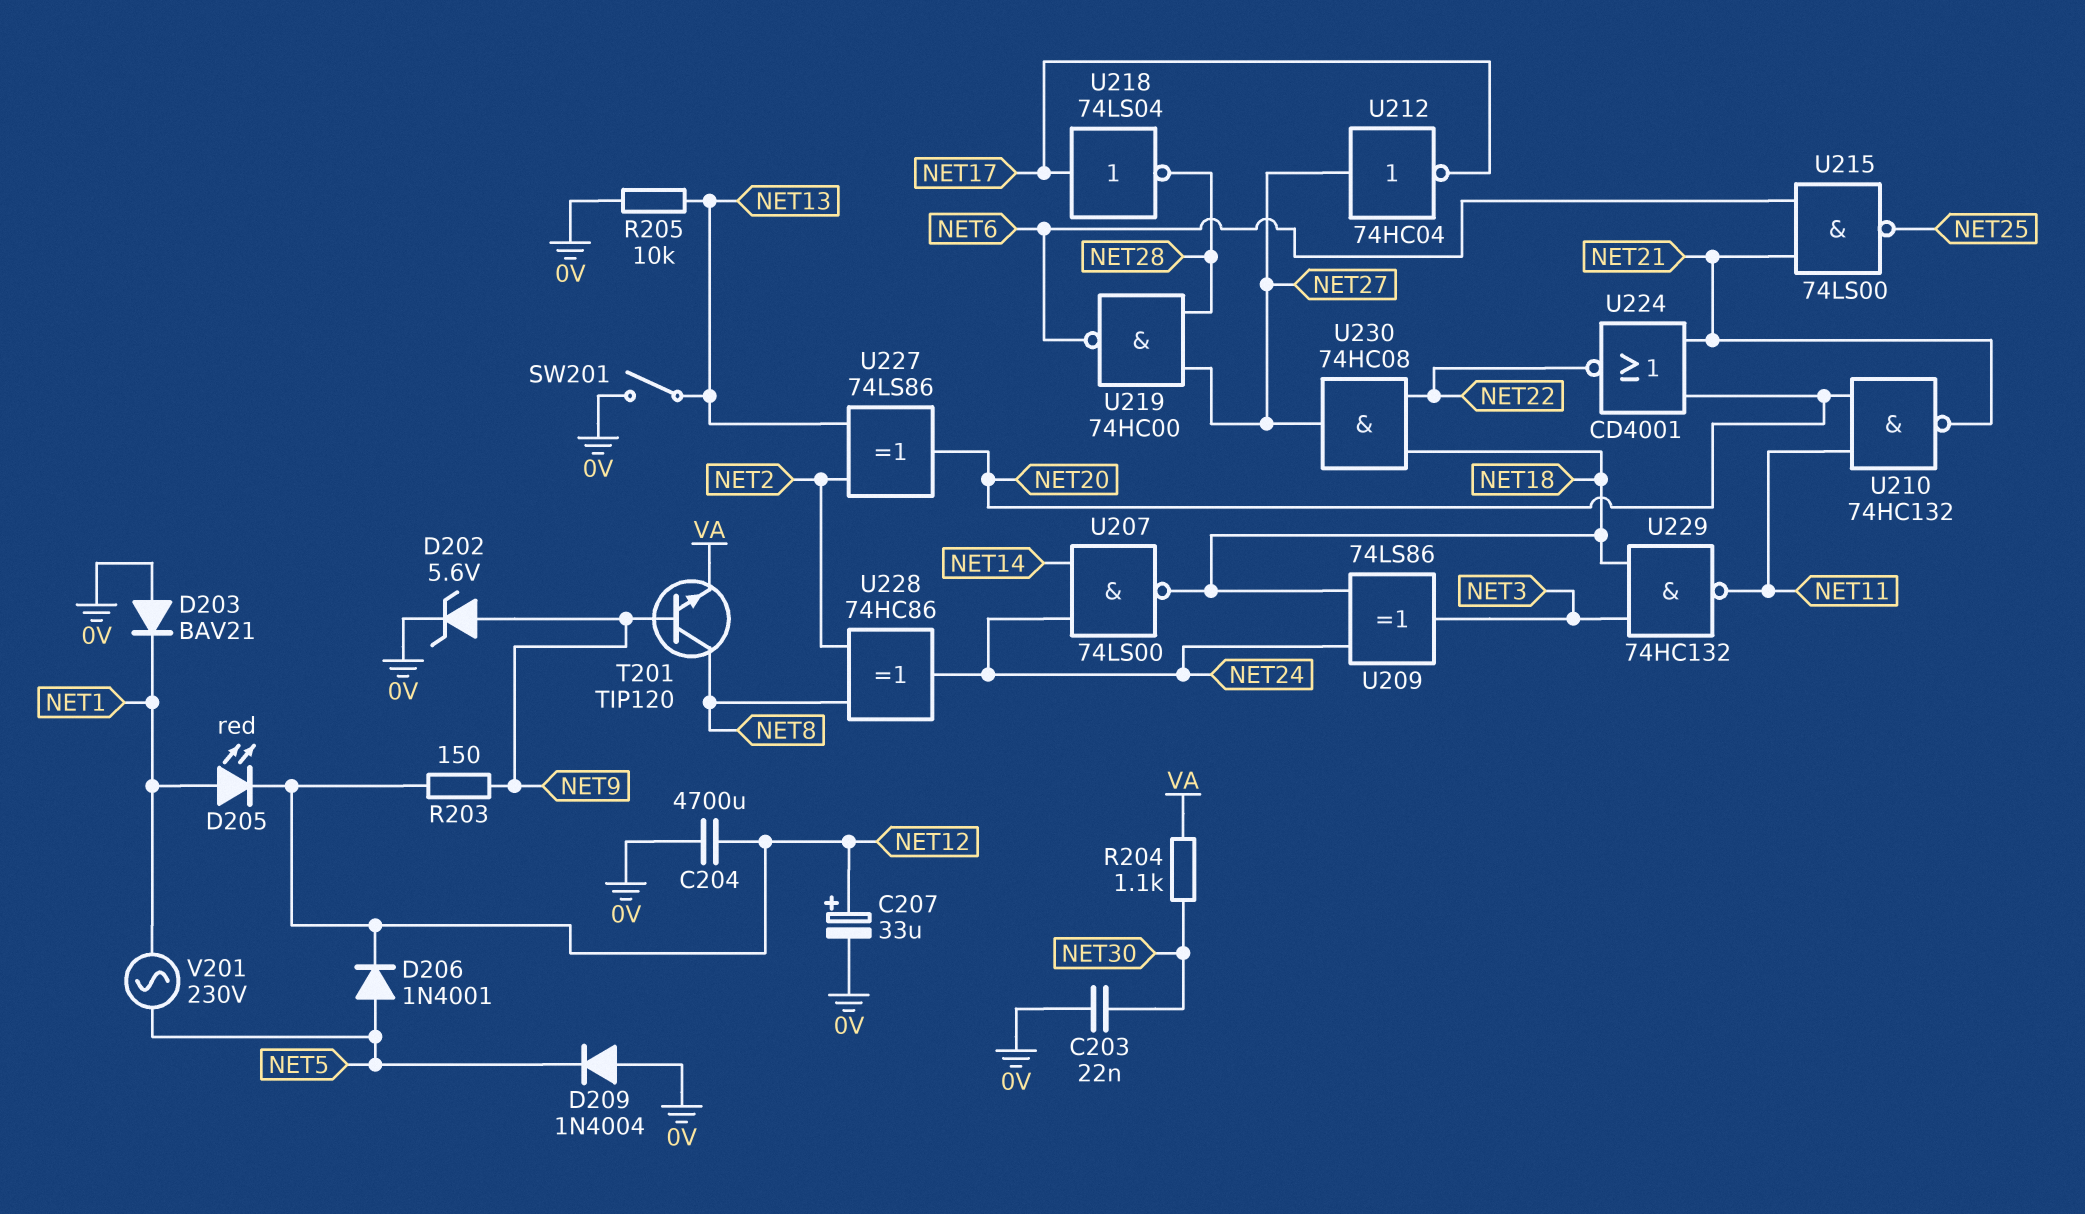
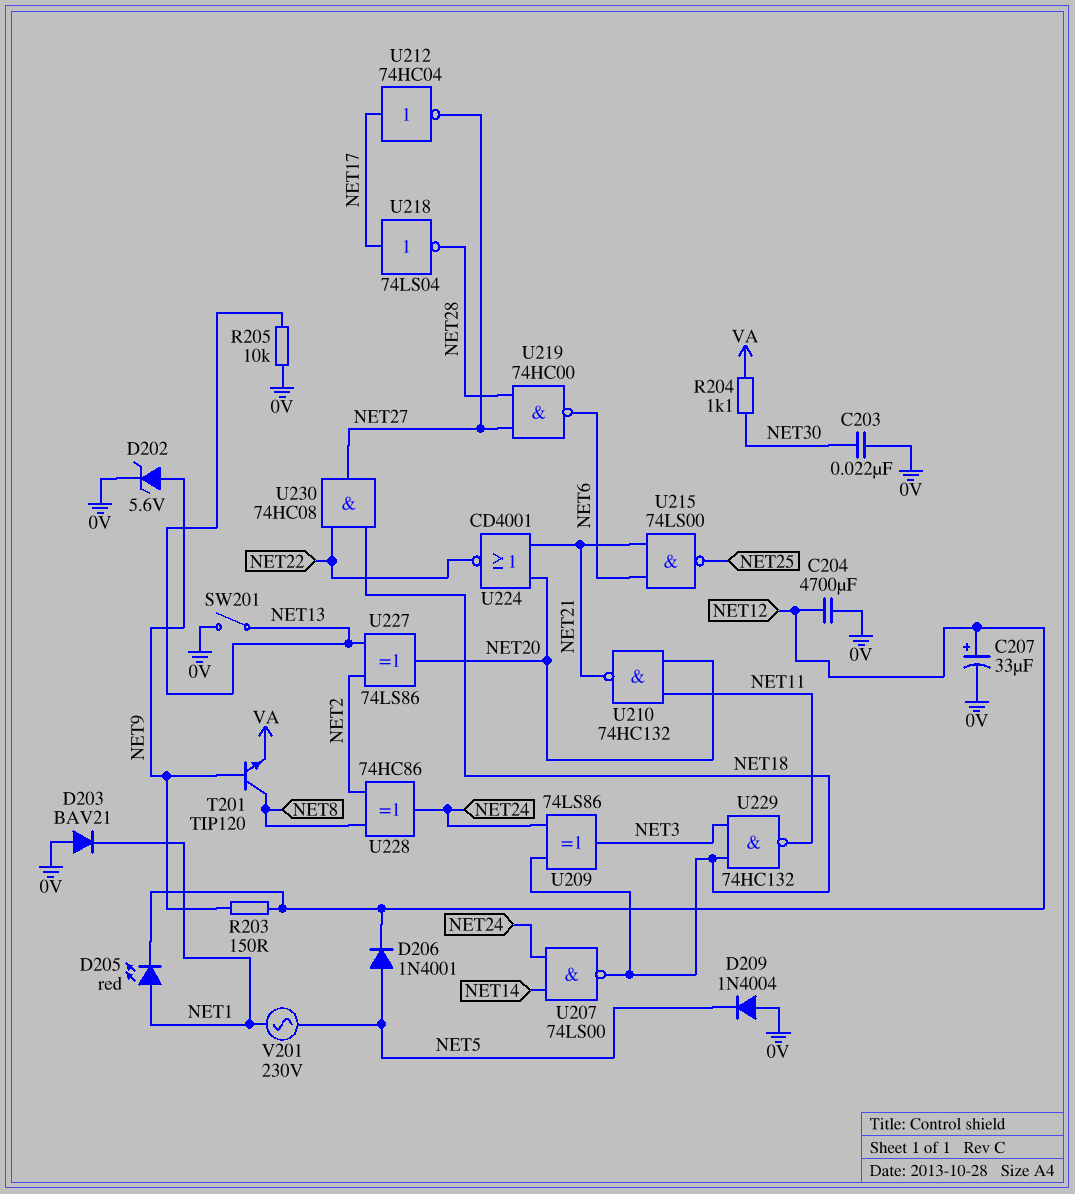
U212: NOT 74HC04 (in NET27, out NET17) -> NOT 74HC04 (in NET17, out NET27)

